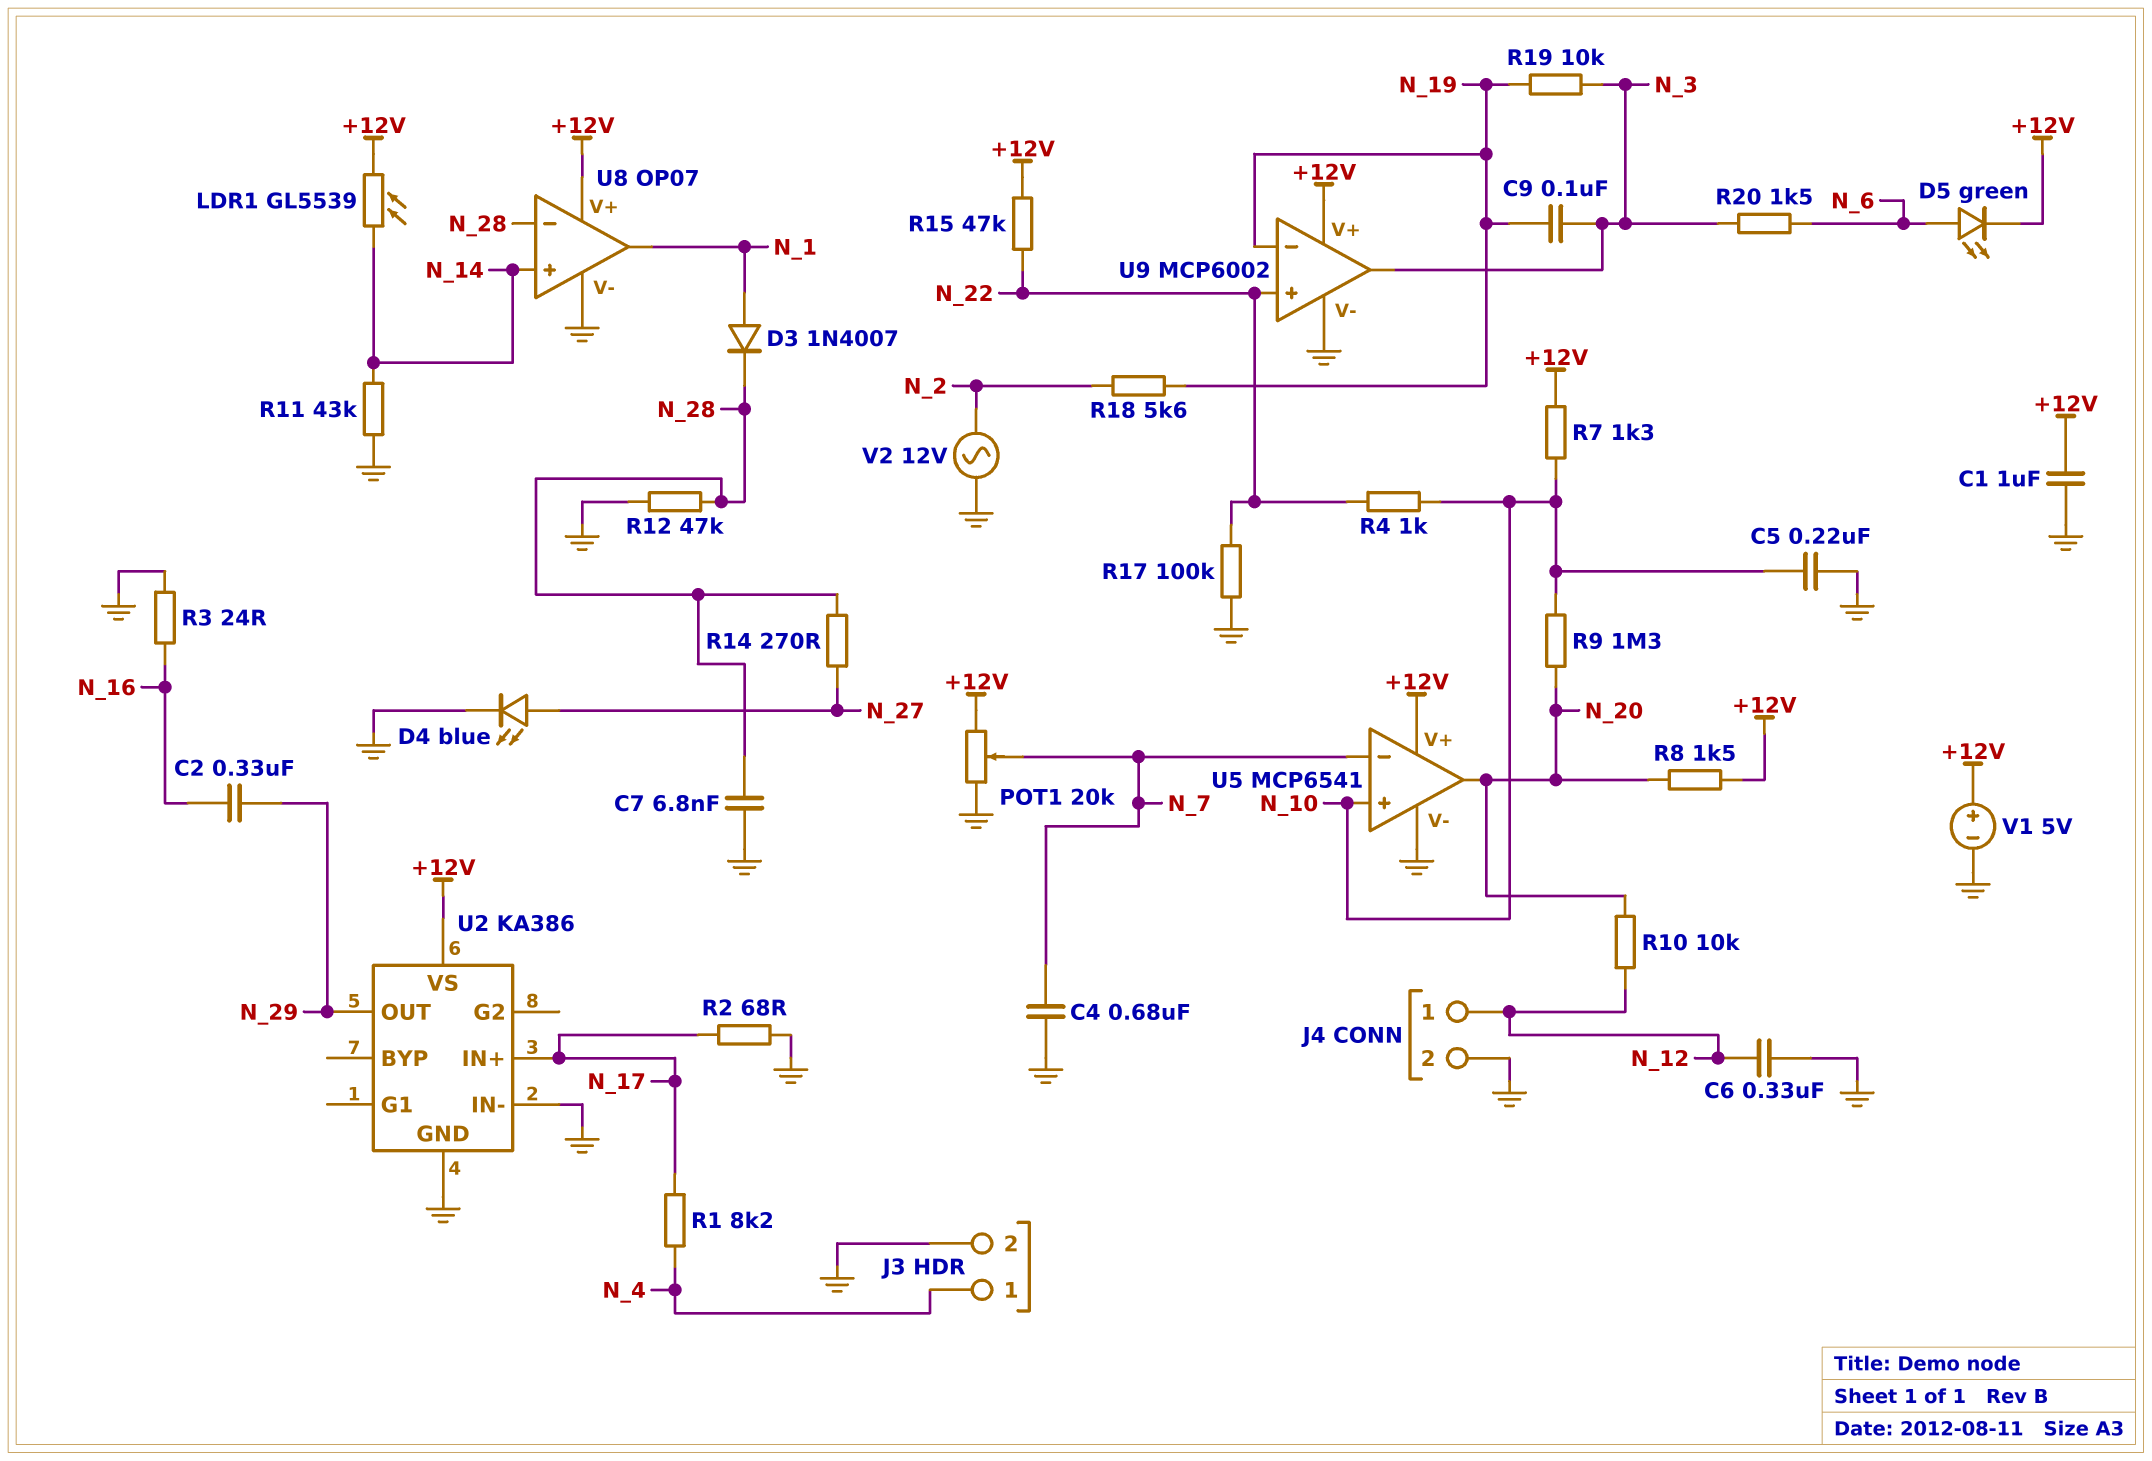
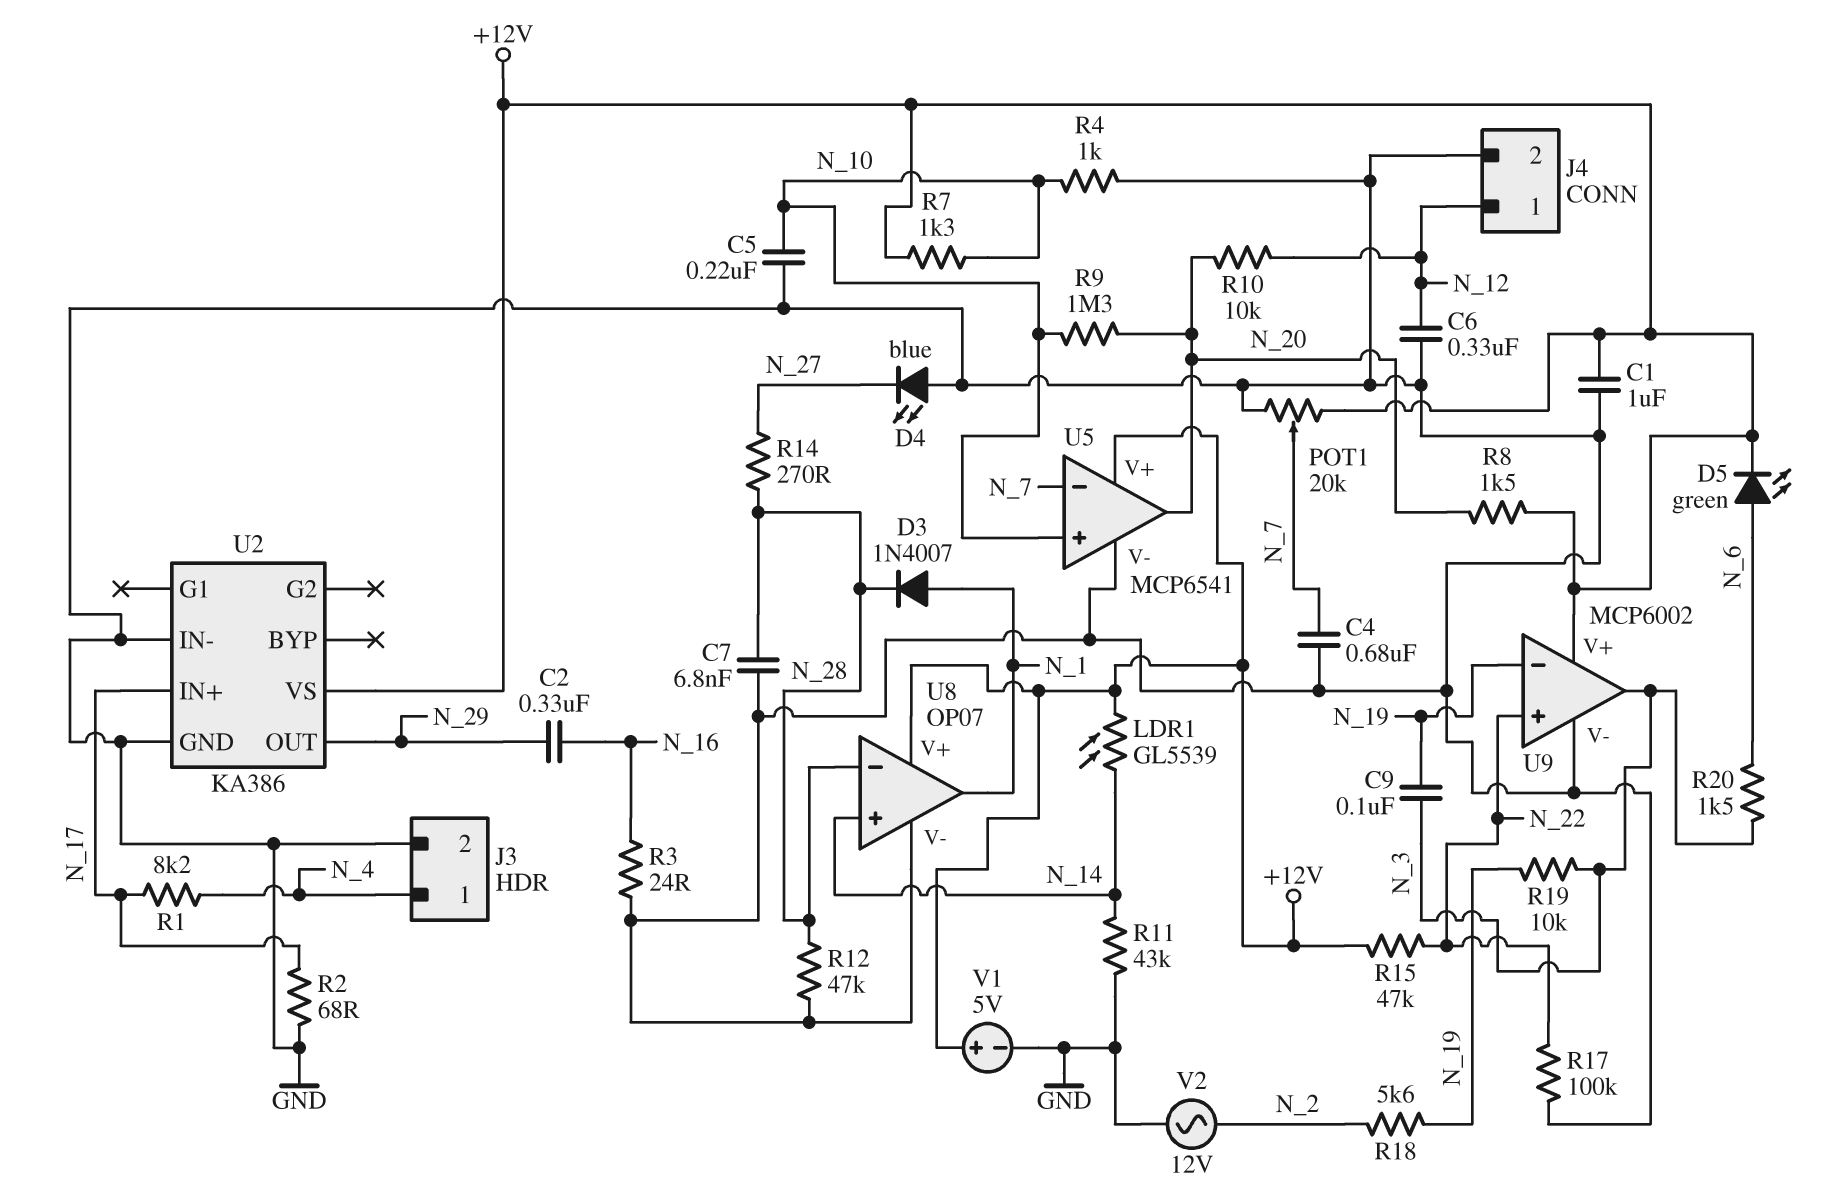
D4: LED blue (A N_27, K GND) -> LED blue (A GND, K N_27)
R4: 1k (N_10, N_22) -> 1k (GND, N_10)

